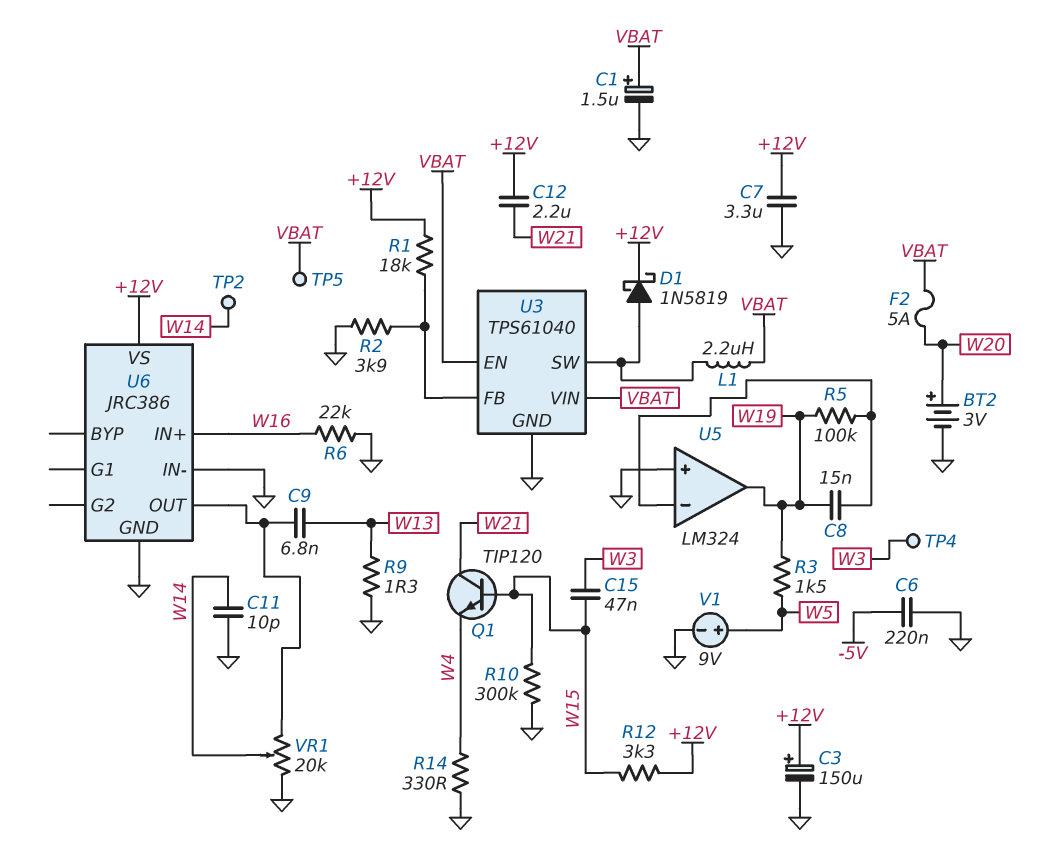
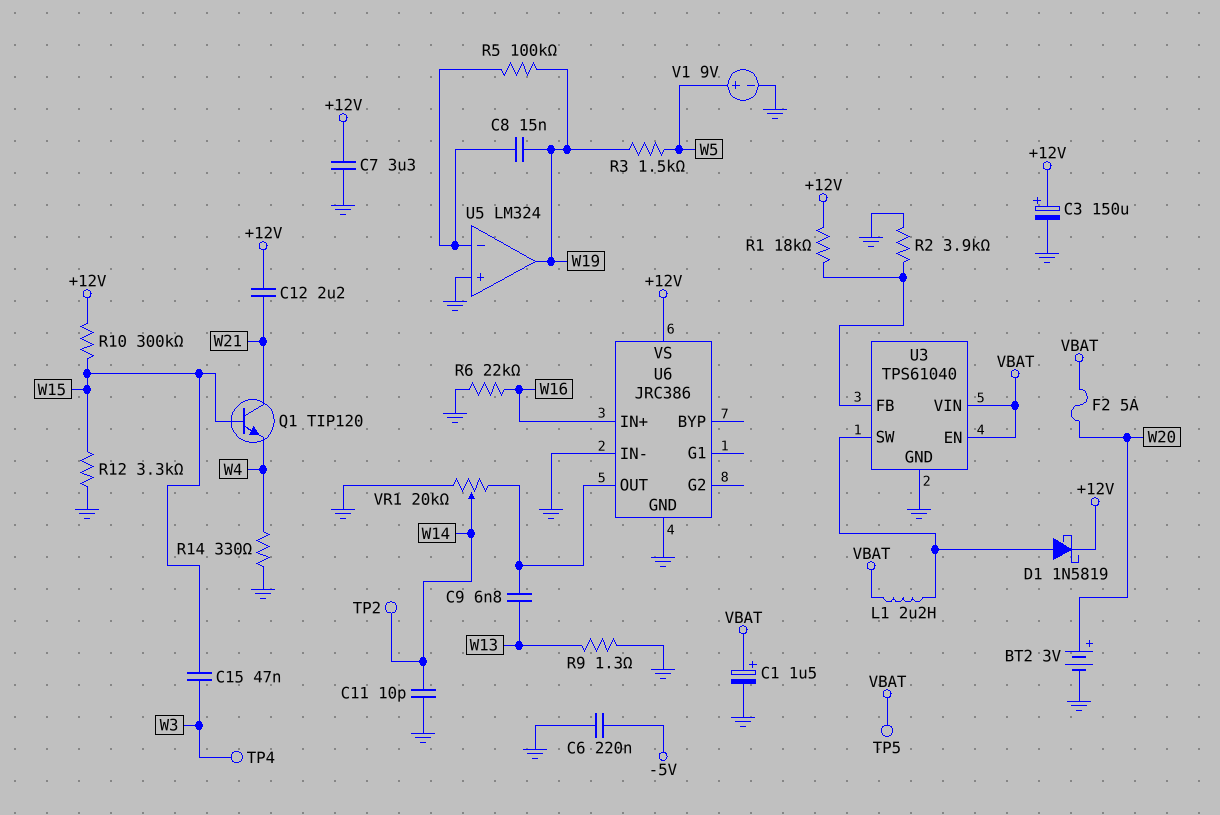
R10: 300k (GND, W15) -> 300k (+12V, W15)
R12: 3.3k (+12V, W15) -> 3.3k (GND, W15)

